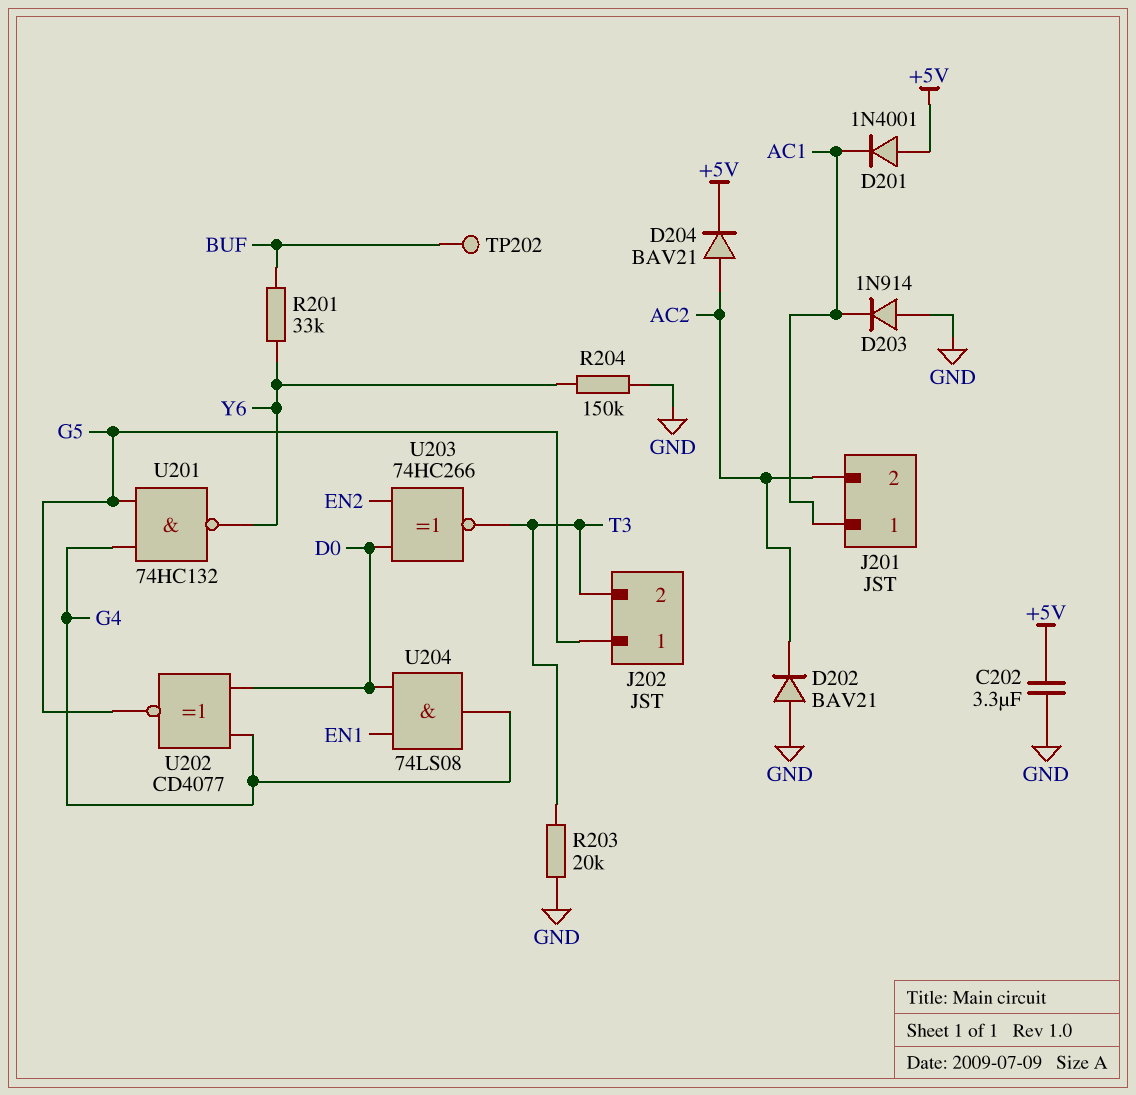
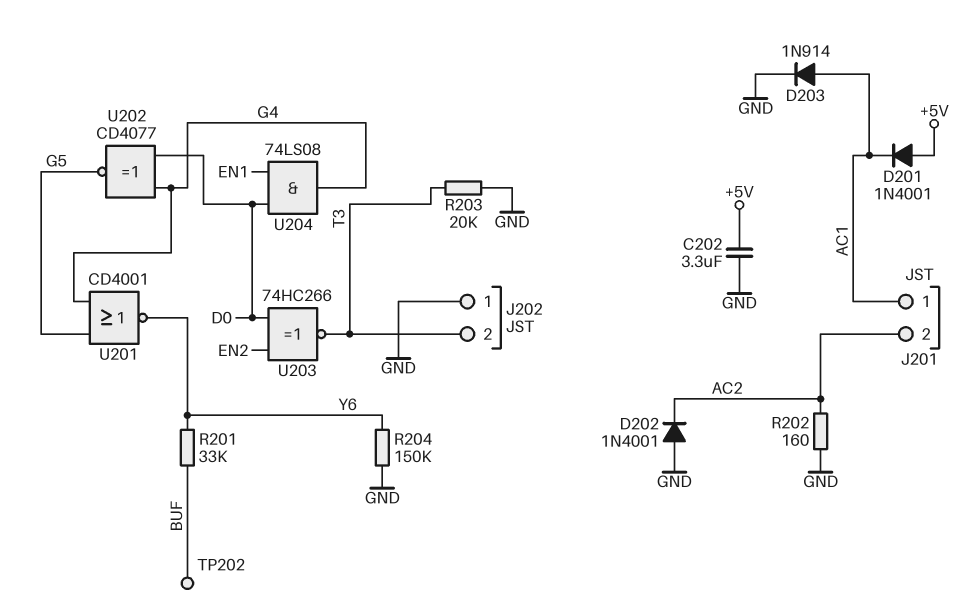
D202: diode BAV21 (A GND, K AC2) -> diode 1N4001 (A GND, K AC2)
D203: diode 1N914 (A GND, K AC1) -> diode 1N914 (A AC1, K GND)
D204: diode BAV21 (A AC2, K +5V) -> none
J202 pin 1: G5 -> GND
R202: none -> 160 (AC2, GND)
U201: NAND 74HC132 (in G4, in G5, out Y6) -> NOR CD4001 (in G4, in G5, out Y6)

